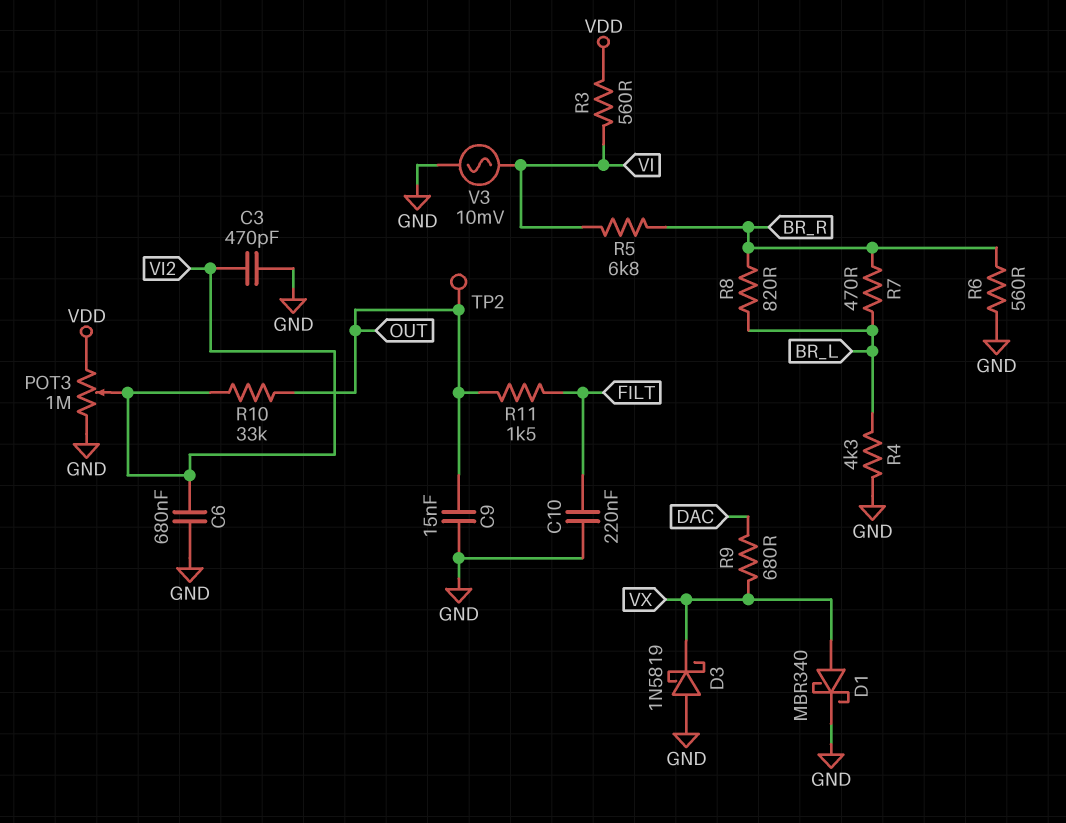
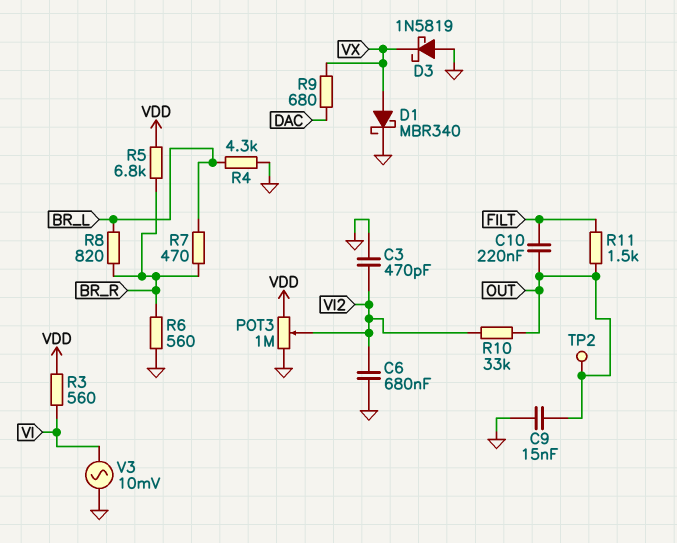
C10: 220nF (FILT, GND) -> 220nF (FILT, OUT)
R5: 6.8k (BR_R, VI) -> 6.8k (BR_R, VDD)

